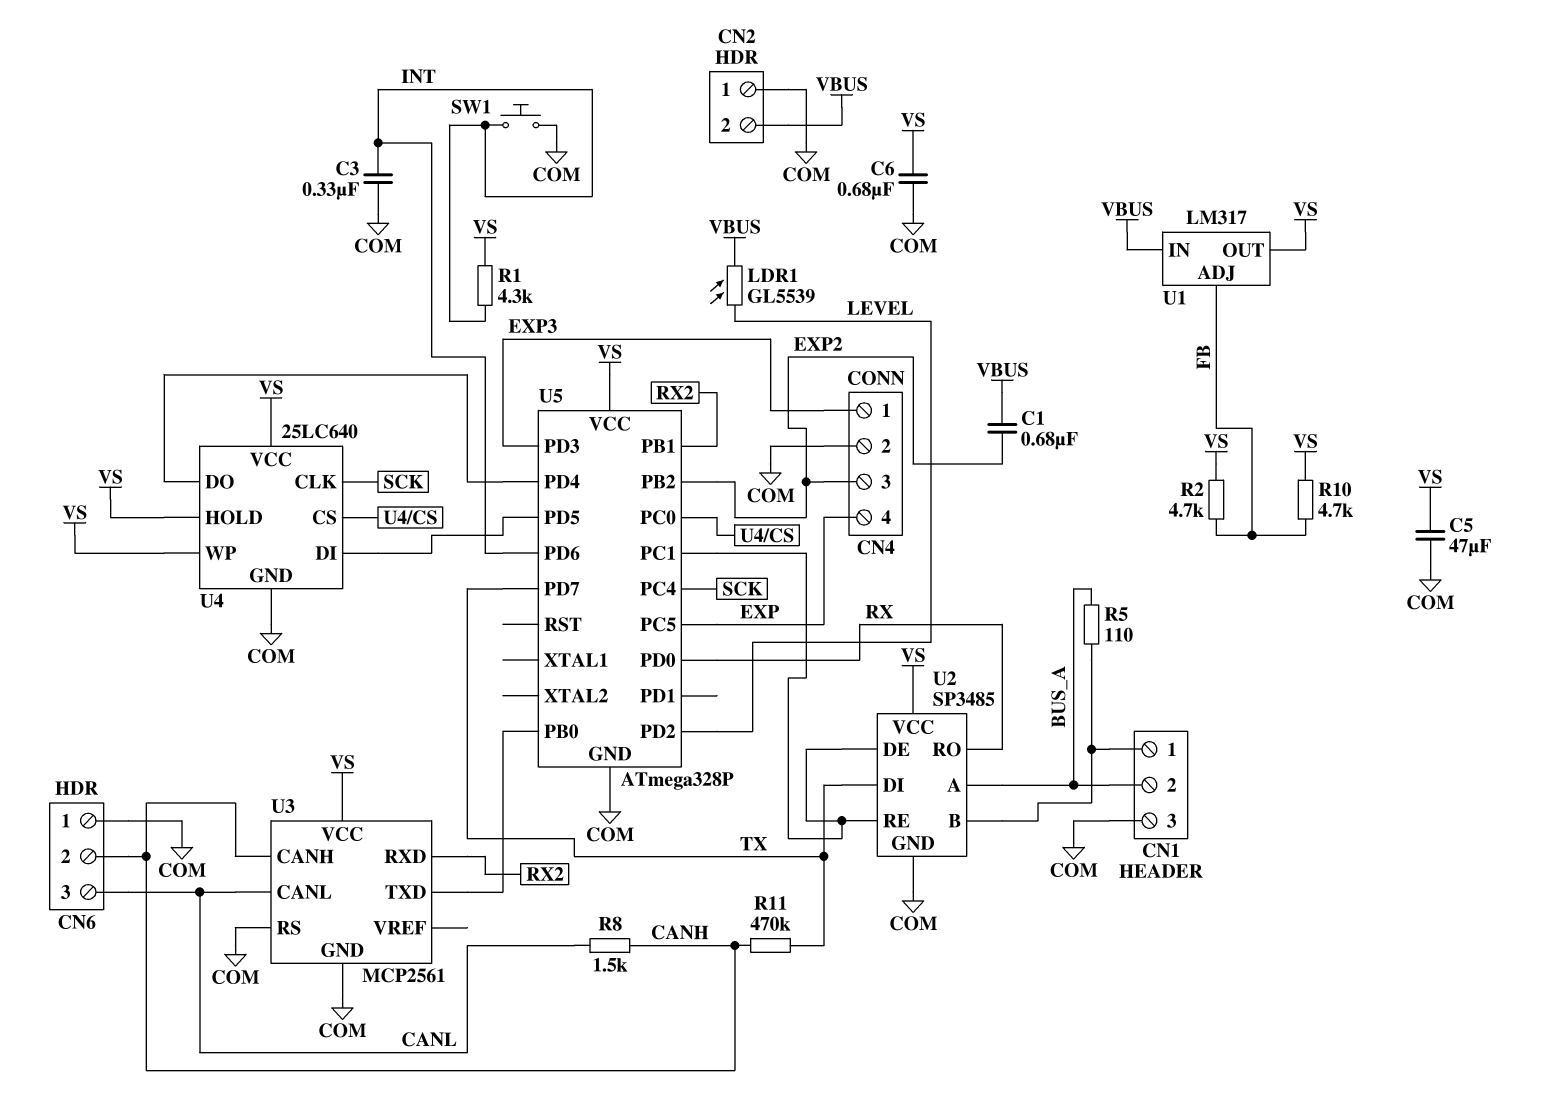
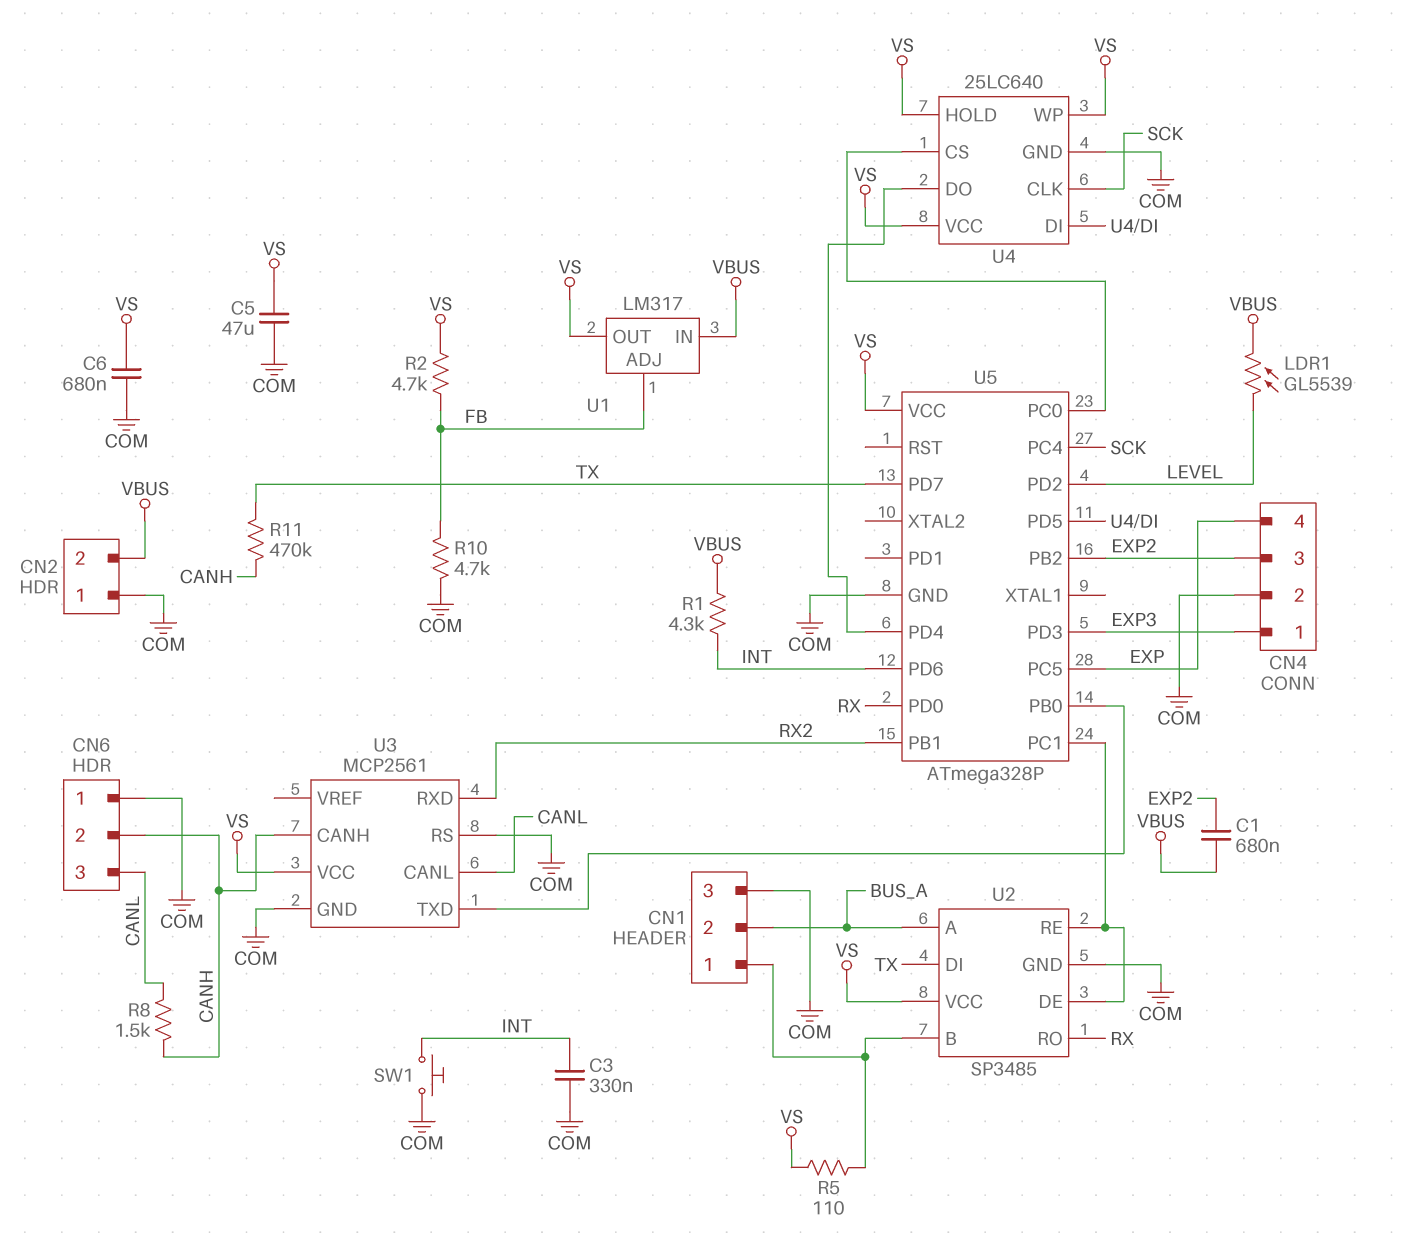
R1: 4.3k (INT, VS) -> 4.3k (INT, VBUS)
R5: 110 (BUS_A, CN1/1) -> 110 (CN1/1, VS)
R10: 4.7k (FB, VS) -> 4.7k (COM, FB)

